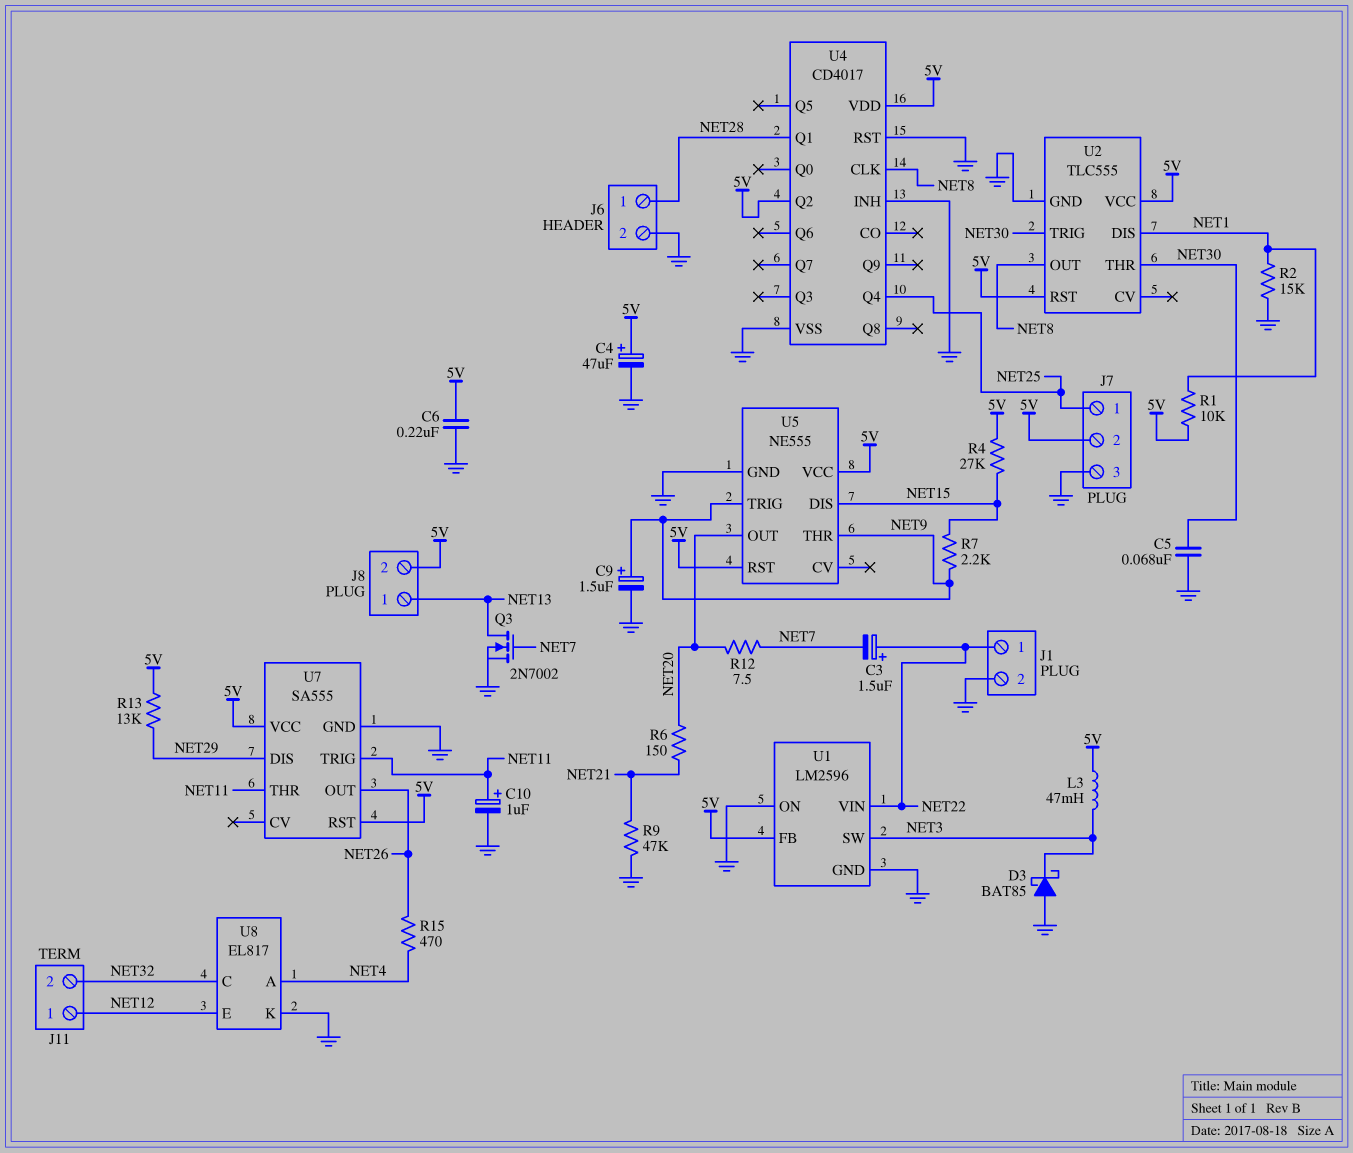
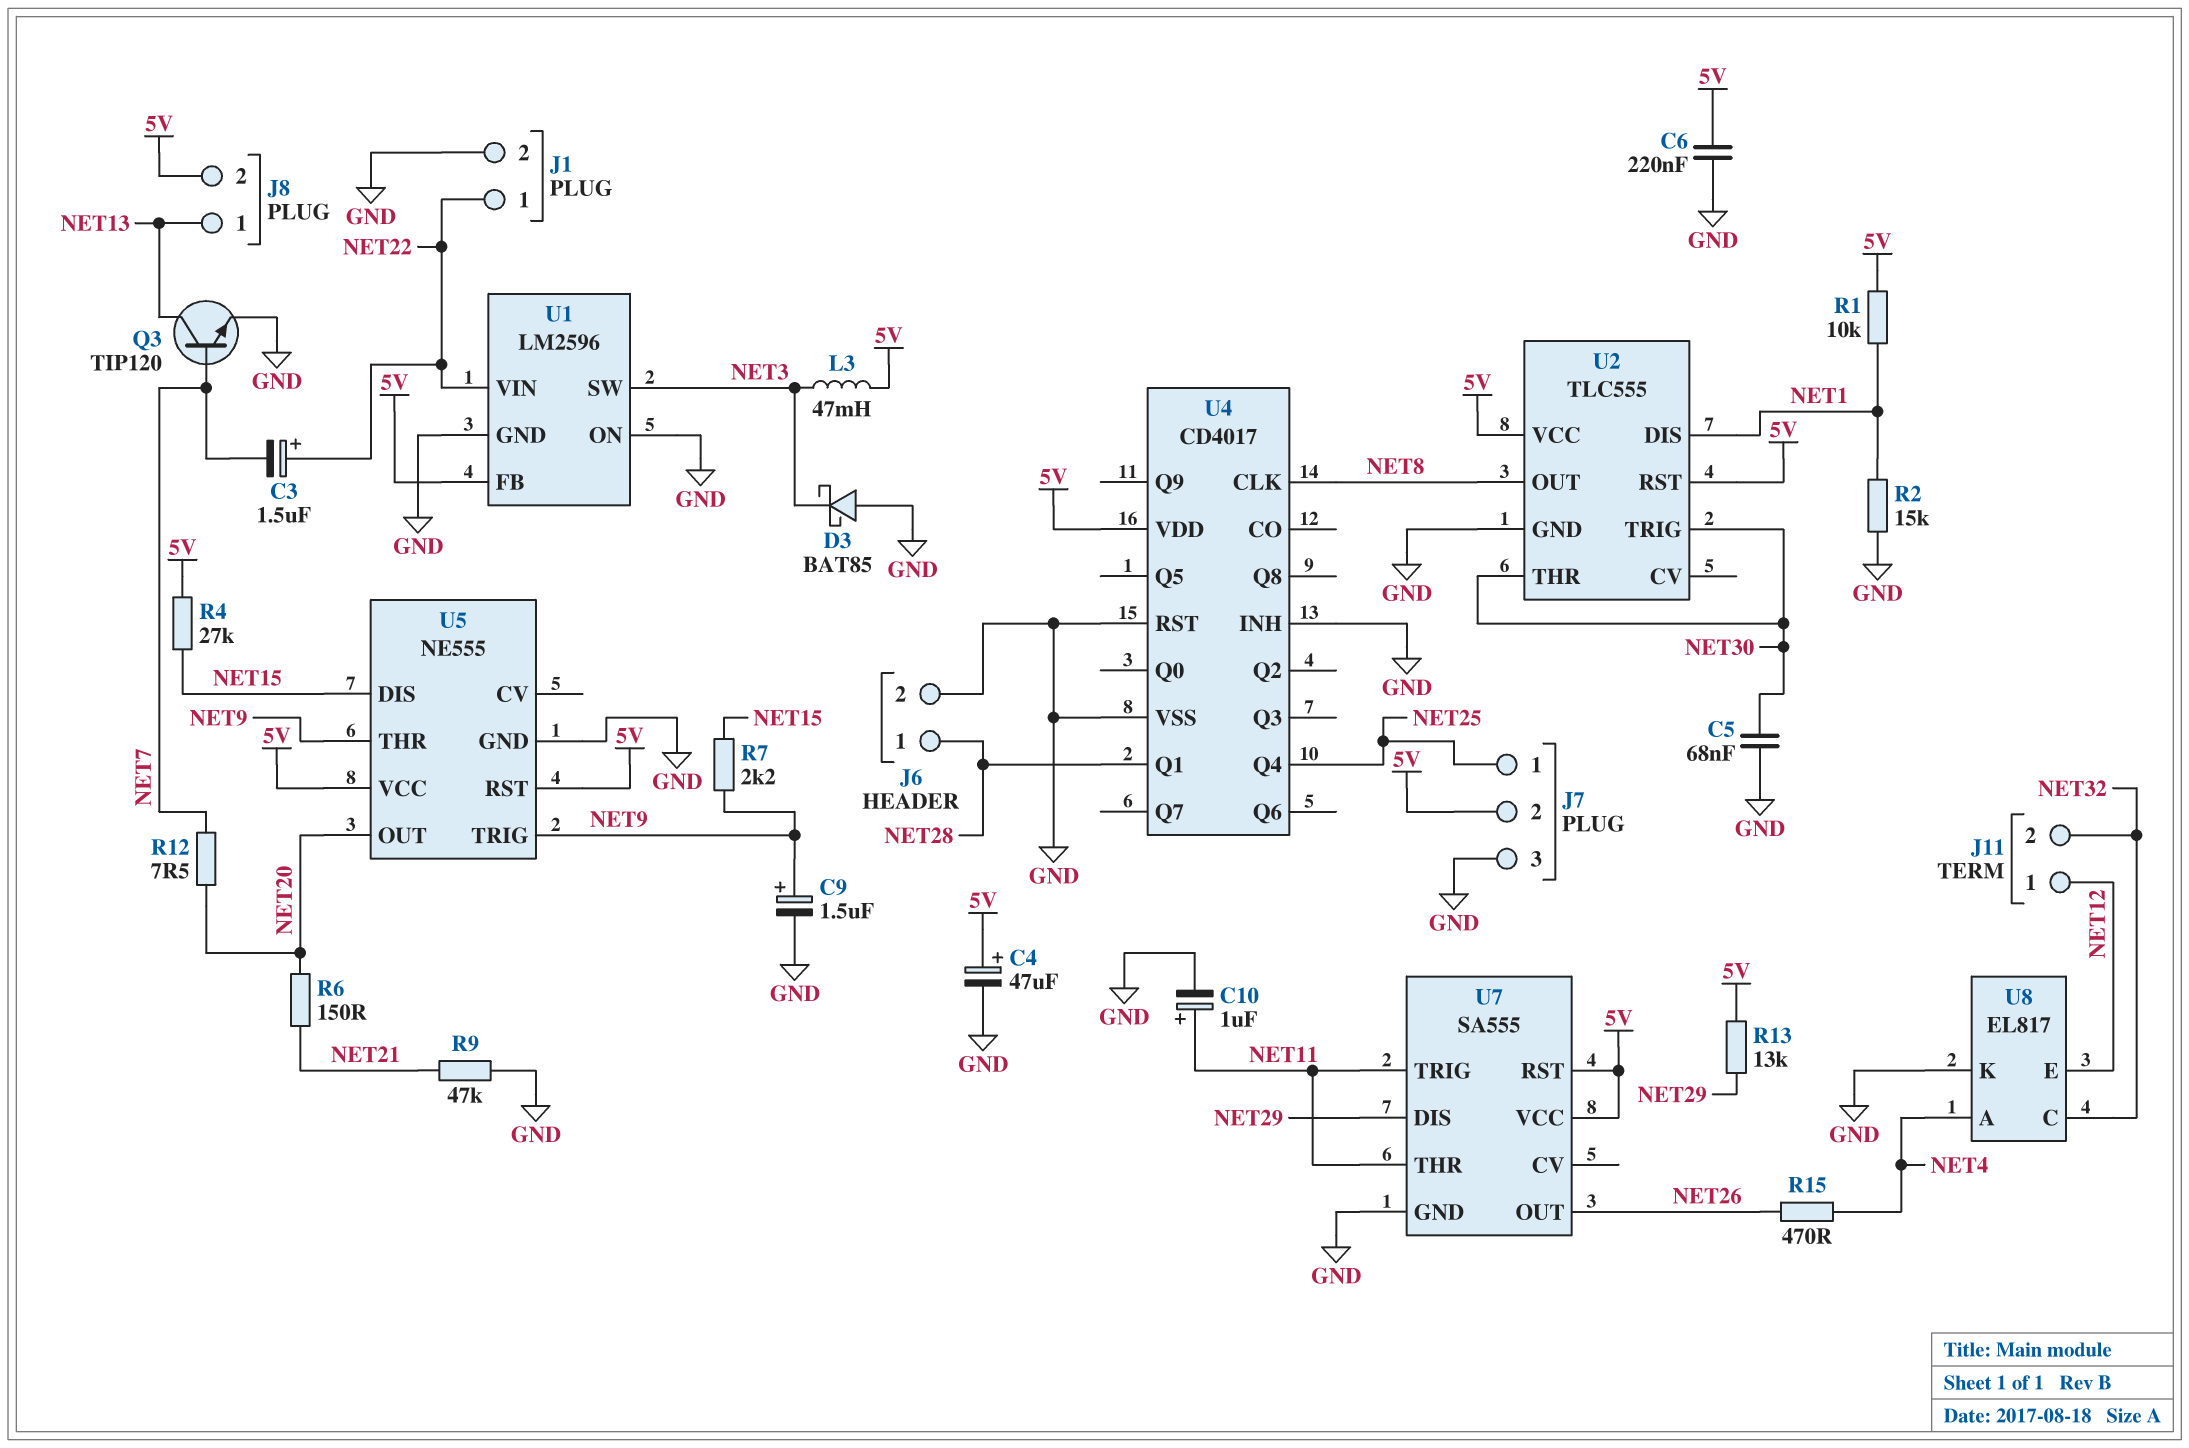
Q3: NMOS 2N7002 (G NET7, D NET13, S GND) -> NPN TIP120 (B NET7, C NET13, E GND)
U4 pin Q2: 5V -> none

